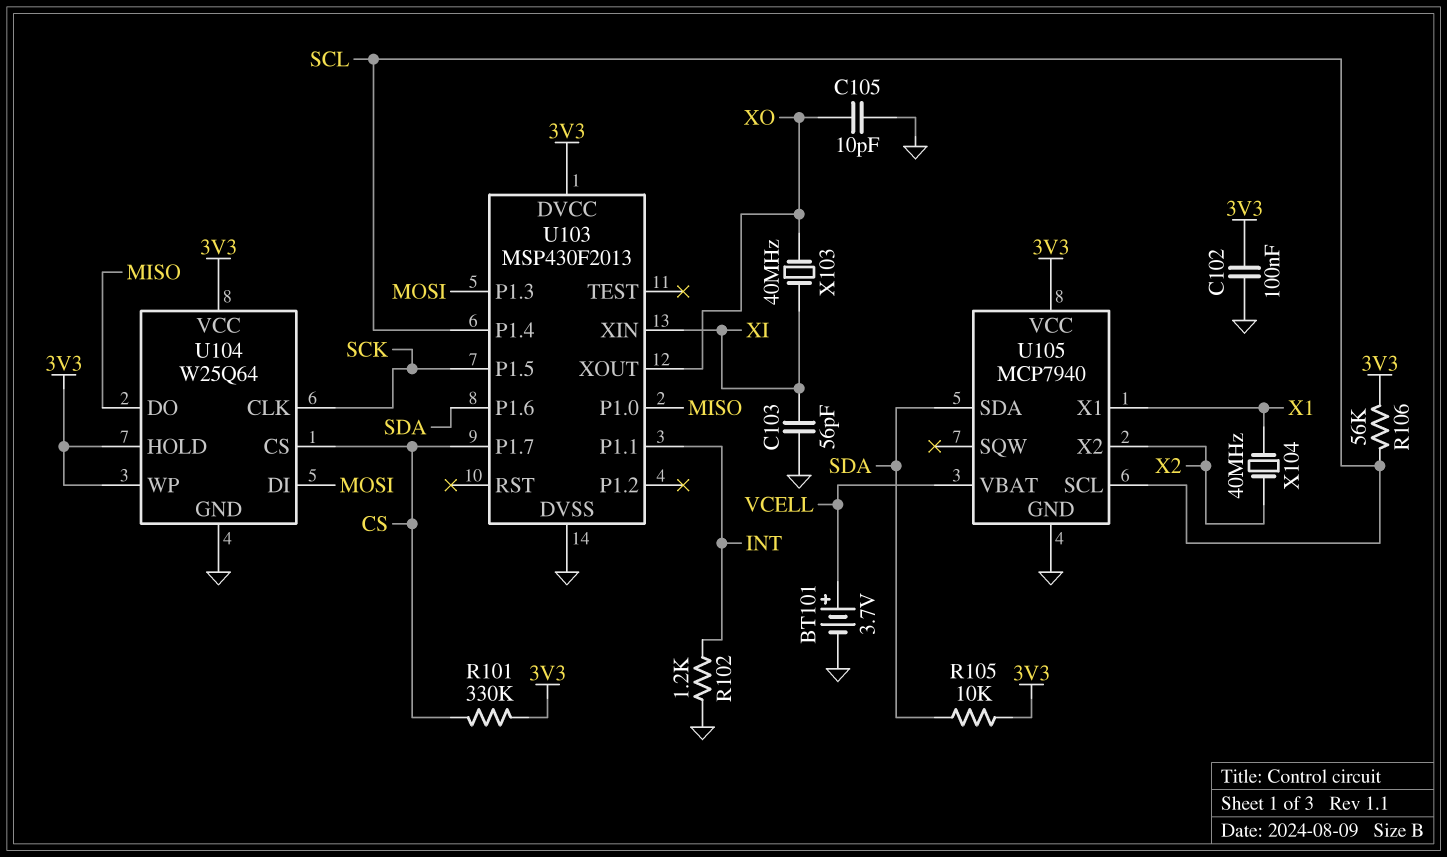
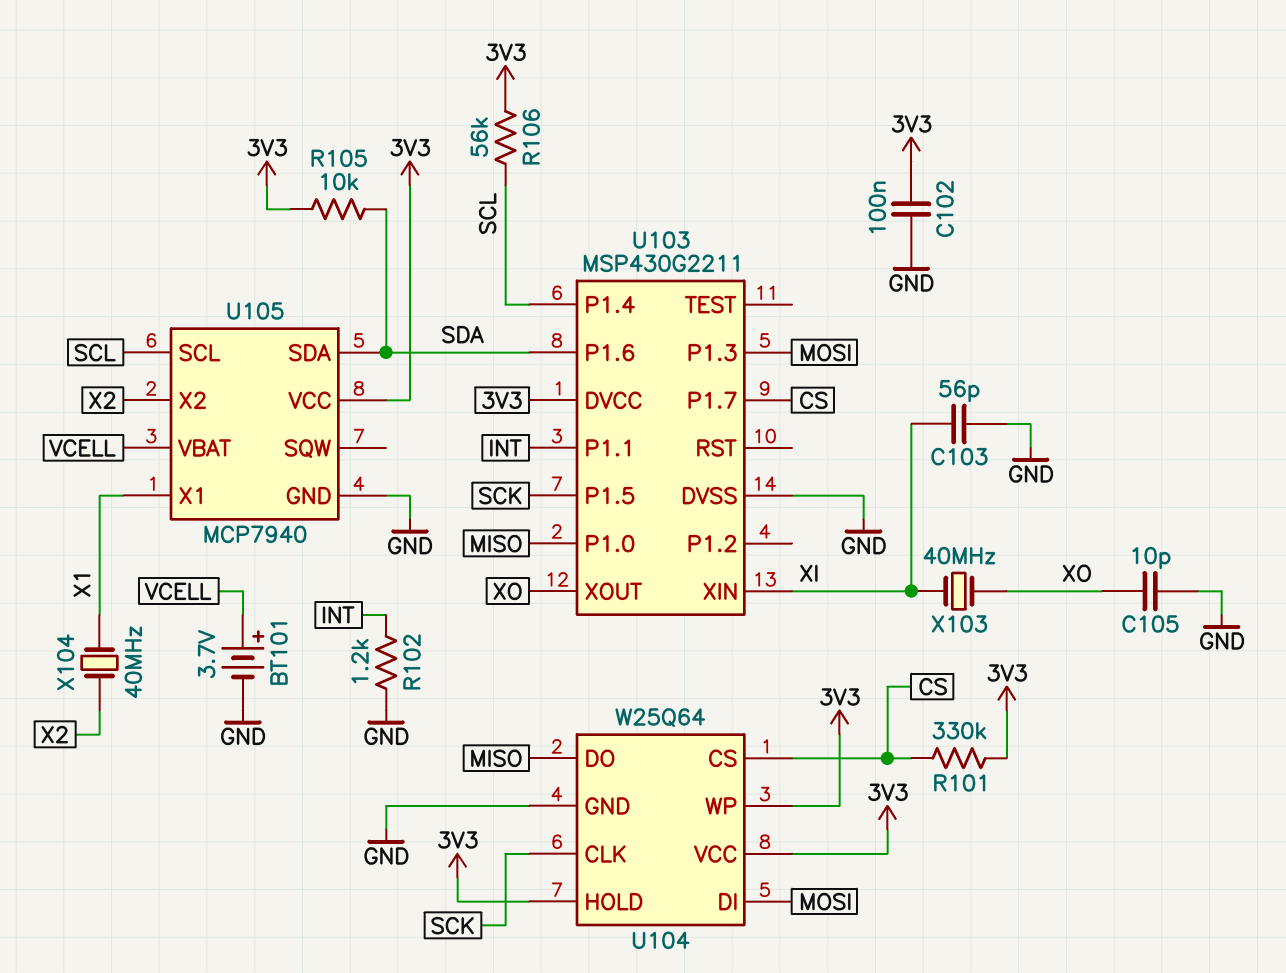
U103: MSP430F2013 -> MSP430G2211

